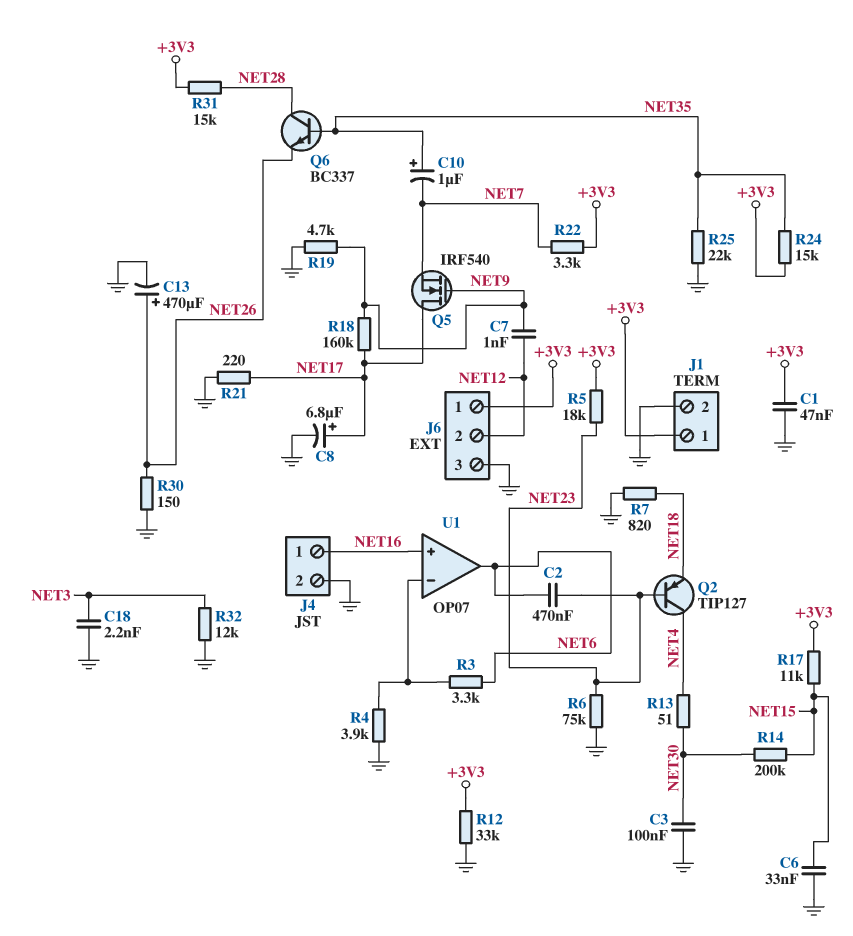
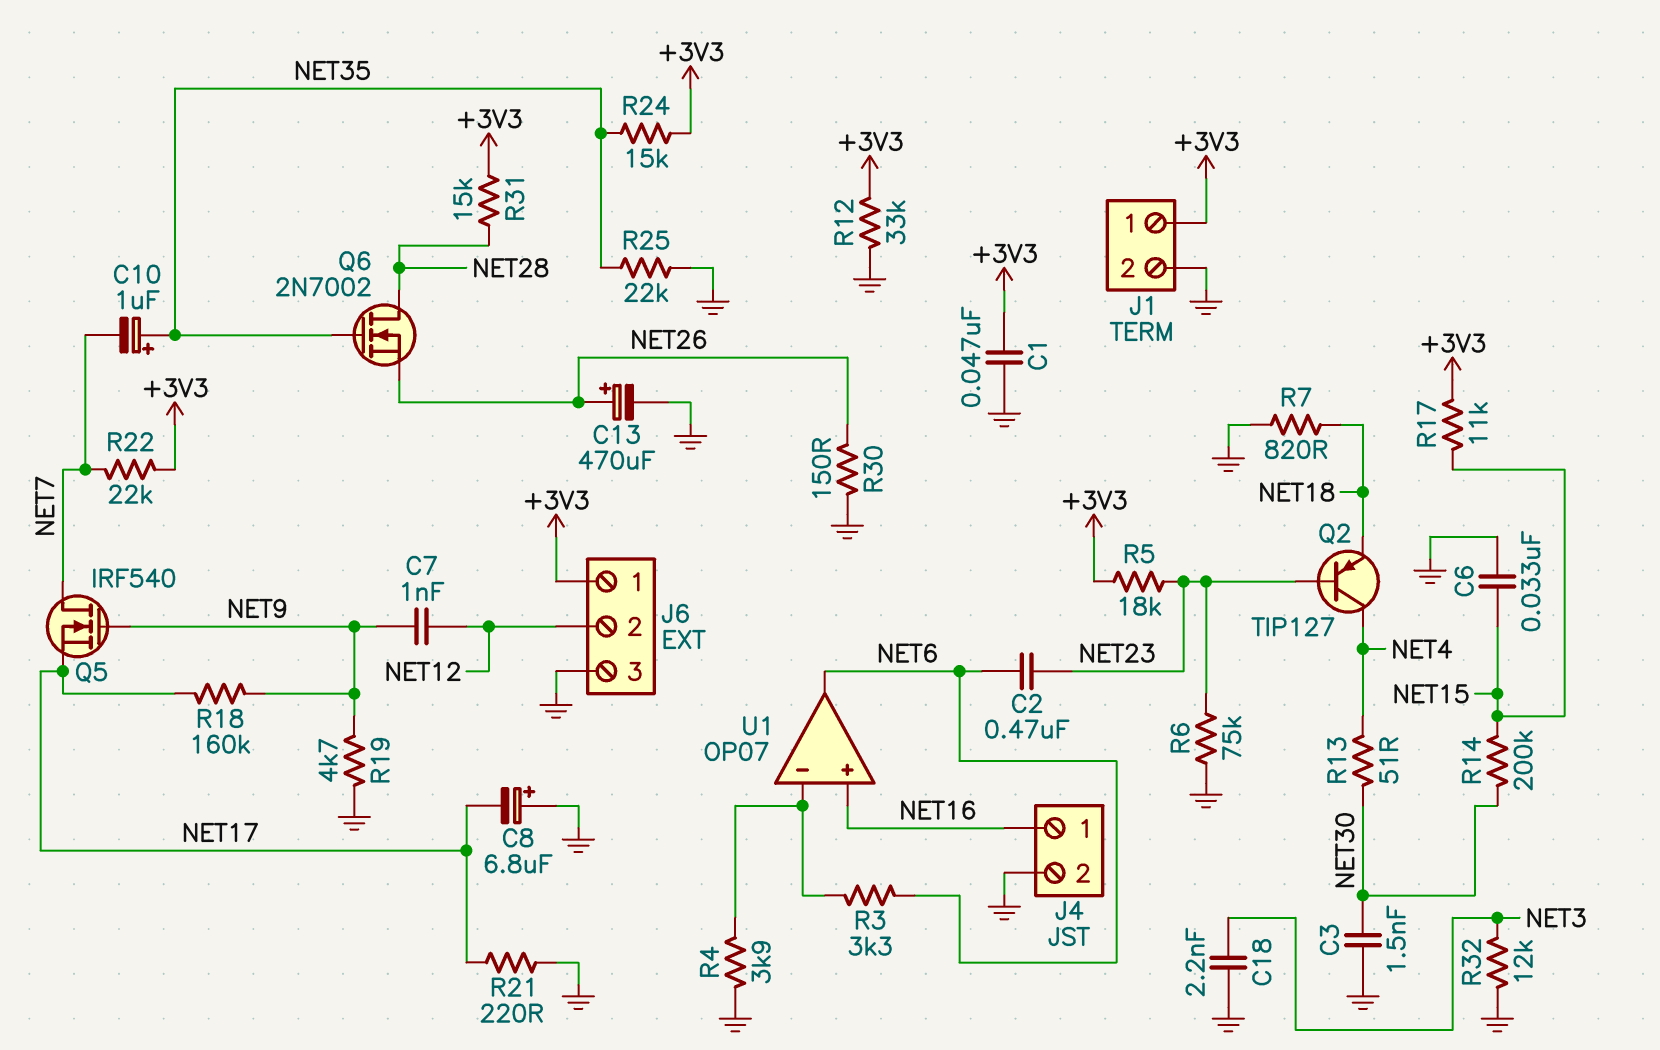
C3: 100nF (GND, NET30) -> 1.5nF (GND, NET30)
C8: 6.8uF (plus NET17, minus GND) -> 6.8uF (plus GND, minus NET17)
Q5: NMOS IRF540 (G NET9, D NET17, S NET7) -> NMOS IRF540 (G NET9, D NET7, S NET17)
Q6: NPN BC337 (B NET35, C NET28, E NET26) -> NMOS 2N7002 (G NET35, D NET28, S NET26)
R22: 3.3k (+3V3, NET7) -> 22k (+3V3, NET7)

